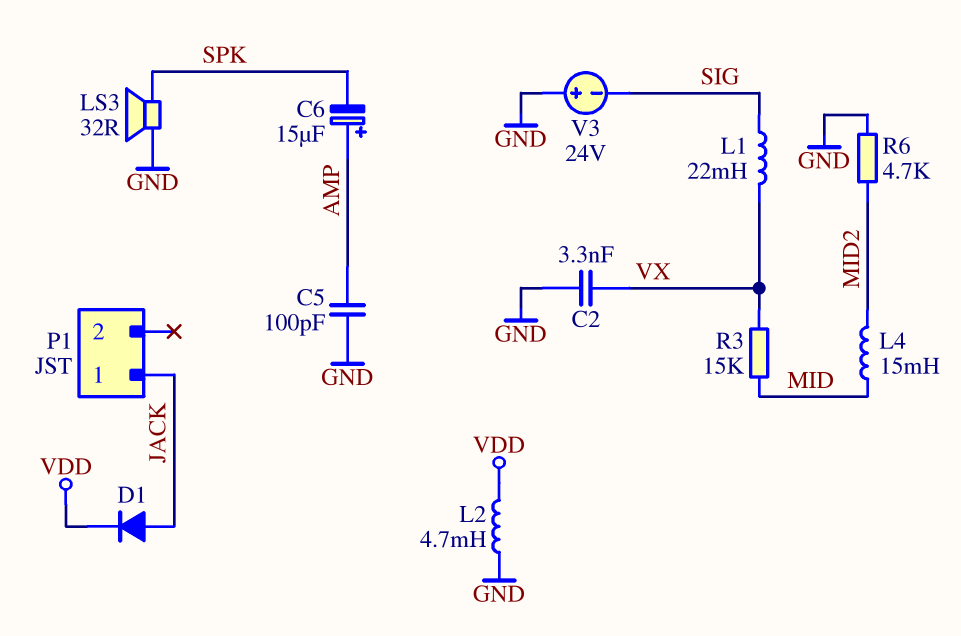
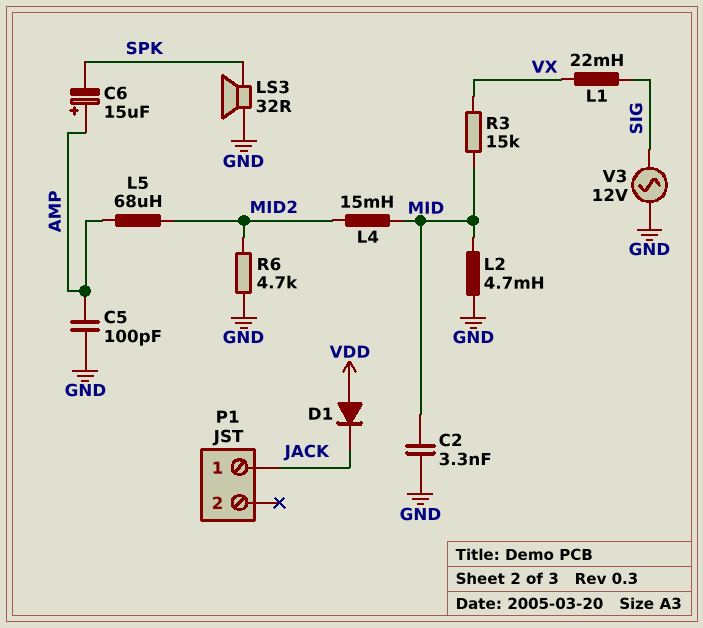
C2: 3.3nF (GND, VX) -> 3.3nF (GND, MID)
D1: diode (A JACK, K VDD) -> diode (A VDD, K JACK)
L2: 4.7mH (GND, VDD) -> 4.7mH (GND, MID)
L5: none -> 68uH (AMP, MID2)
V3: 24V (plus GND, minus SIG) -> AC 12V (GND, SIG)

